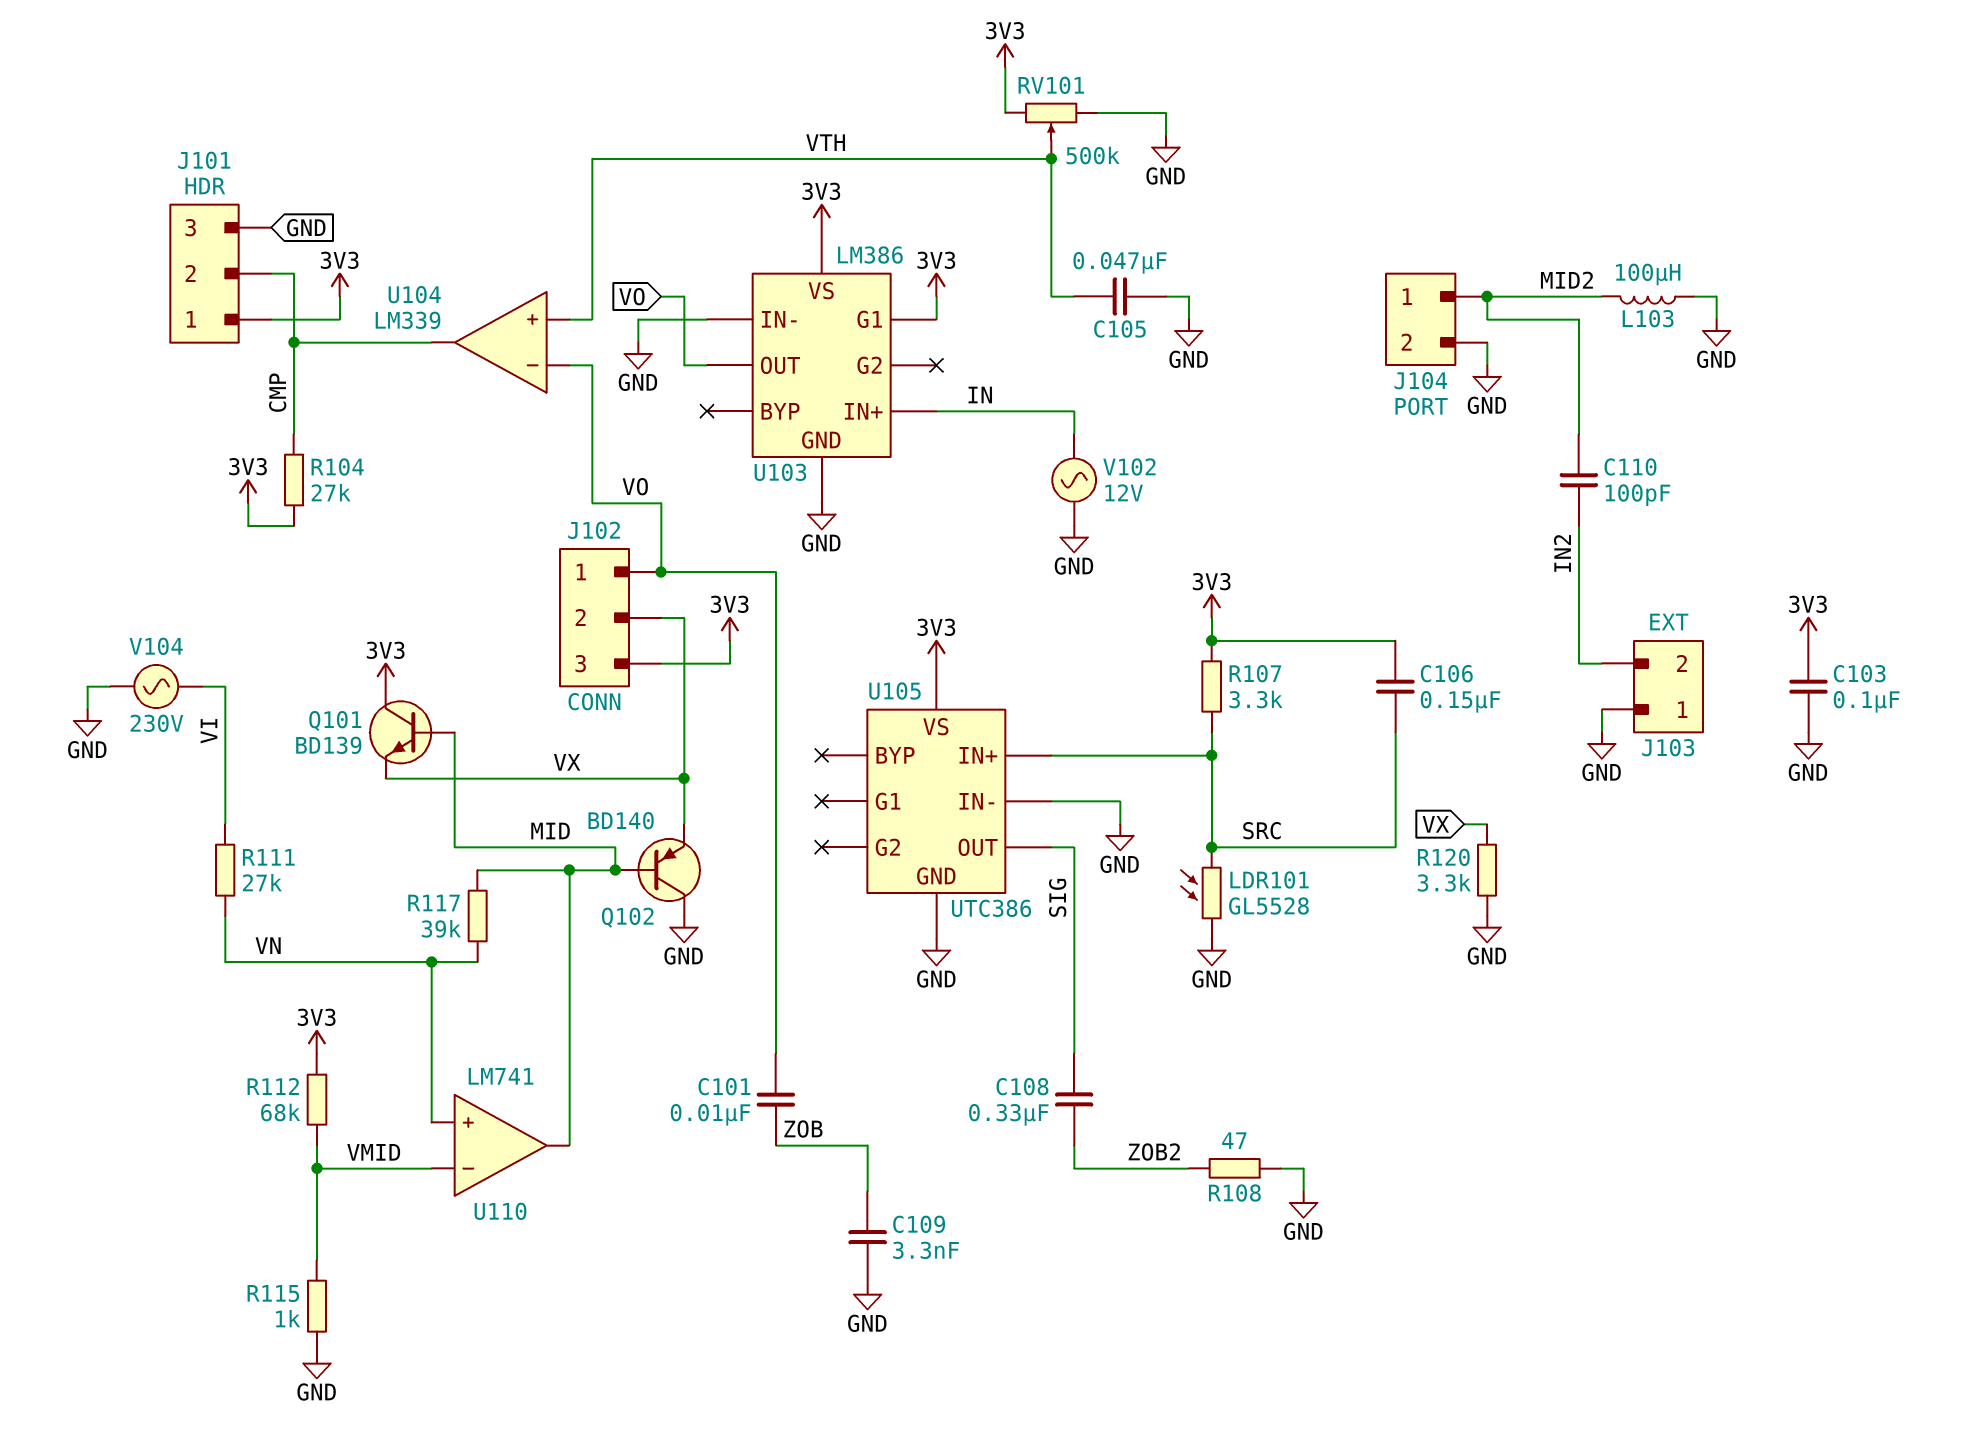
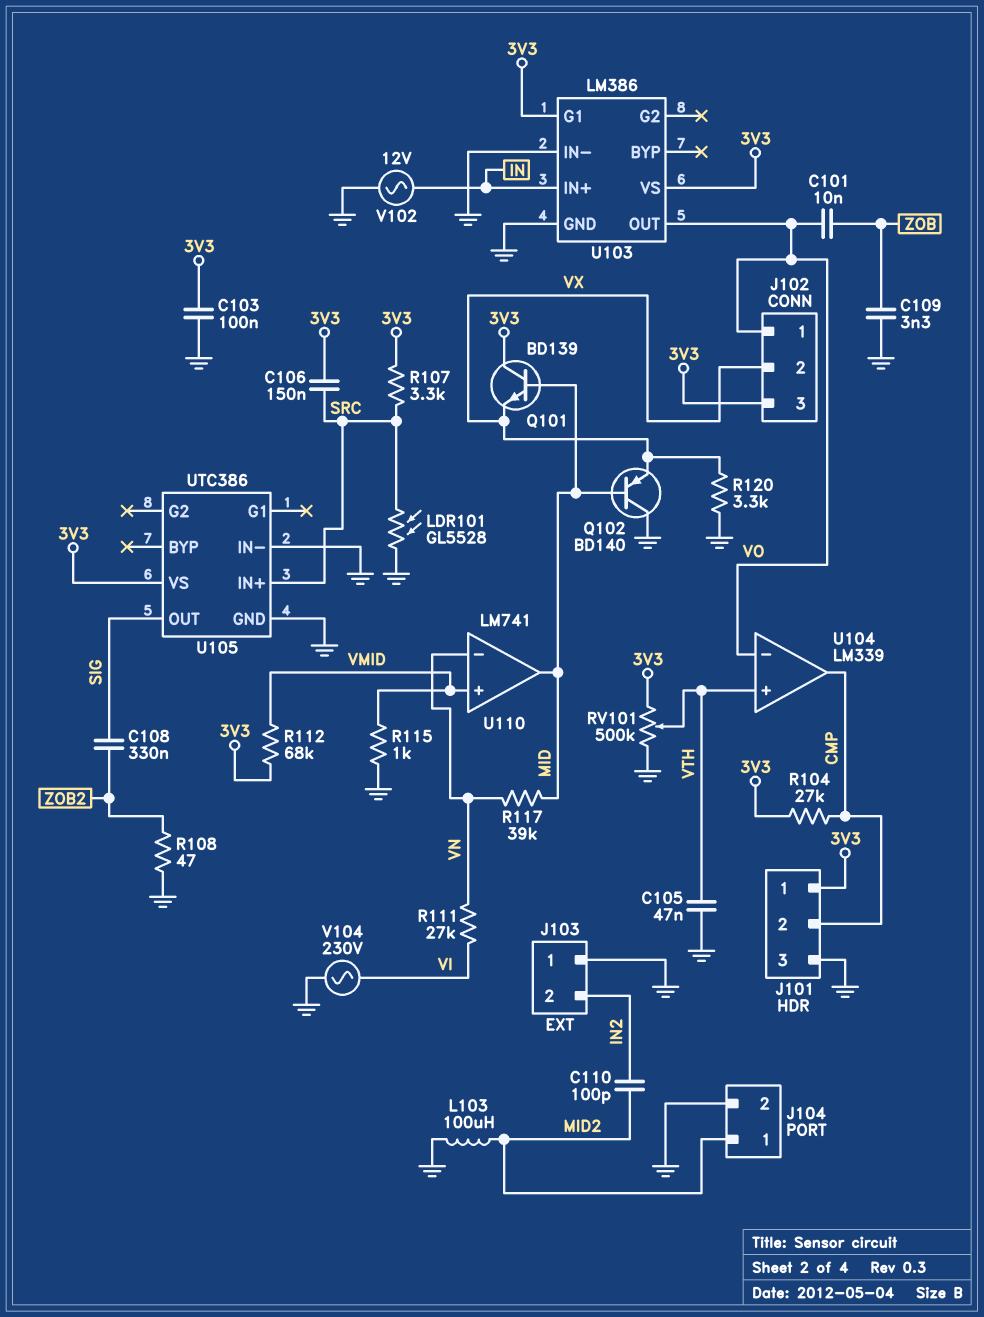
U110 pin in+: VN -> VMID
U110 pin in-: VMID -> VN

